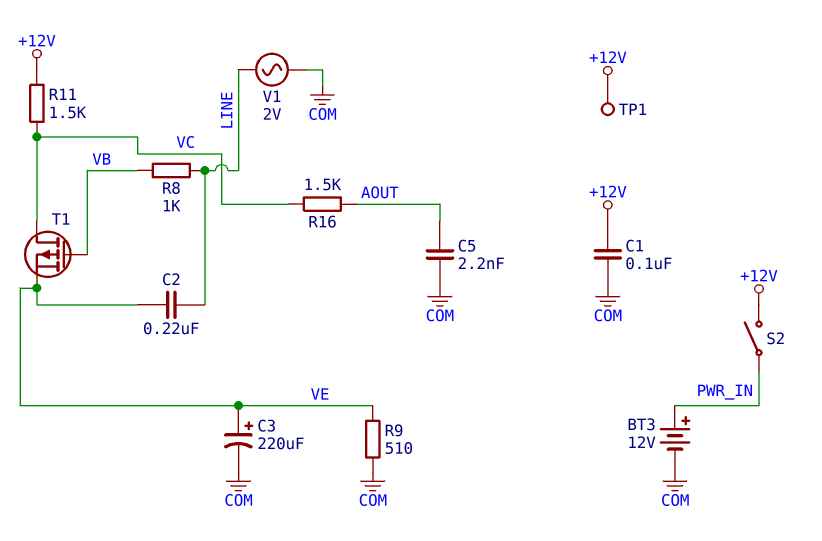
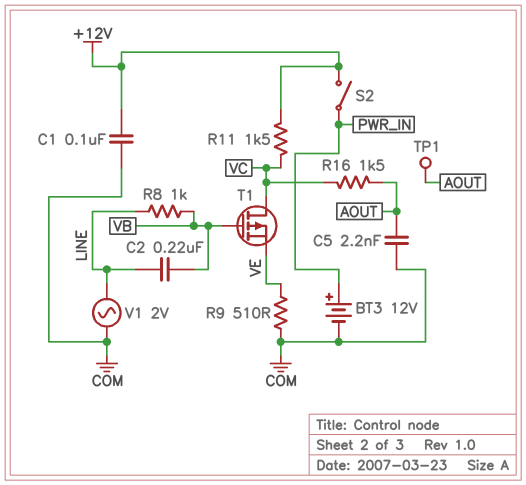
C2: 220nF (LINE, VE) -> 220nF (LINE, VB)
C3: 220uF (plus VE, minus COM) -> none
TP1: test point (+12V) -> test point (AOUT)

